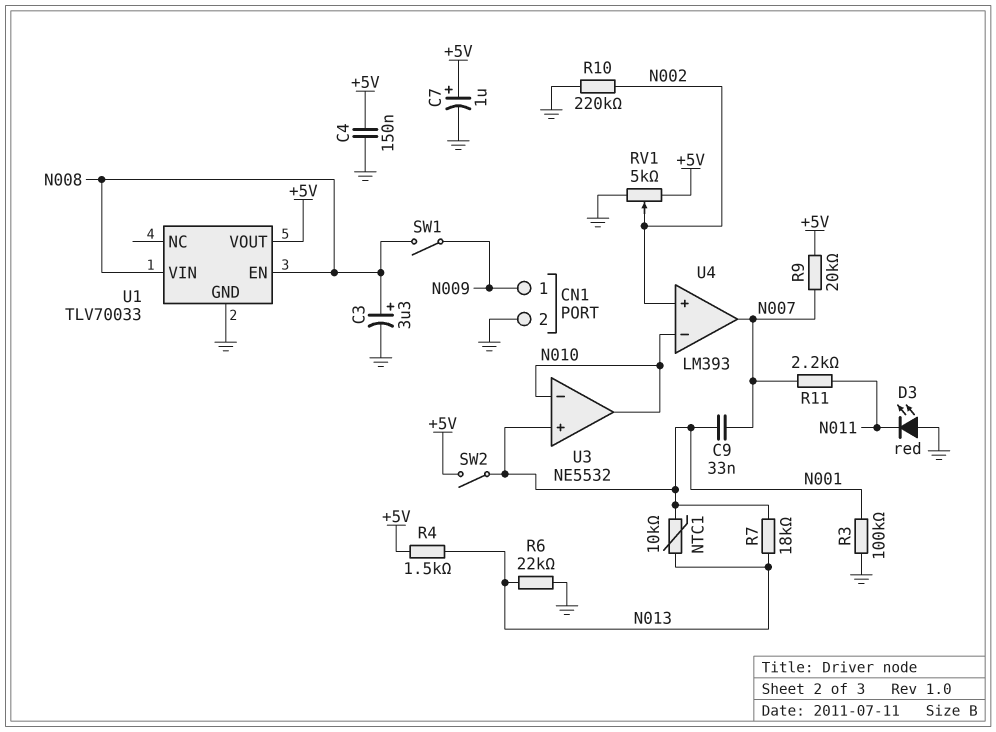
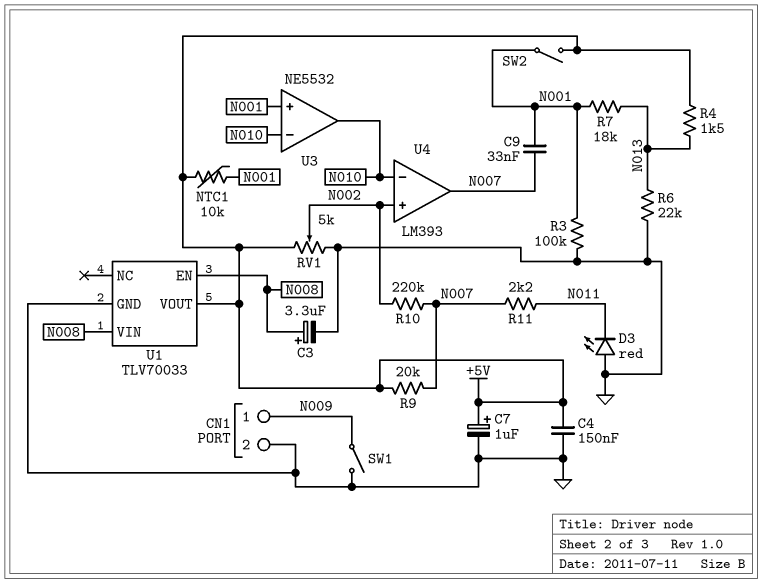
NTC1: 10k (N001, N013) -> 10k (+5V, N001)
R10: 220k (GND, N002) -> 220k (N002, N007)
SW1: switch (N008, N009) -> switch (GND, N009)

